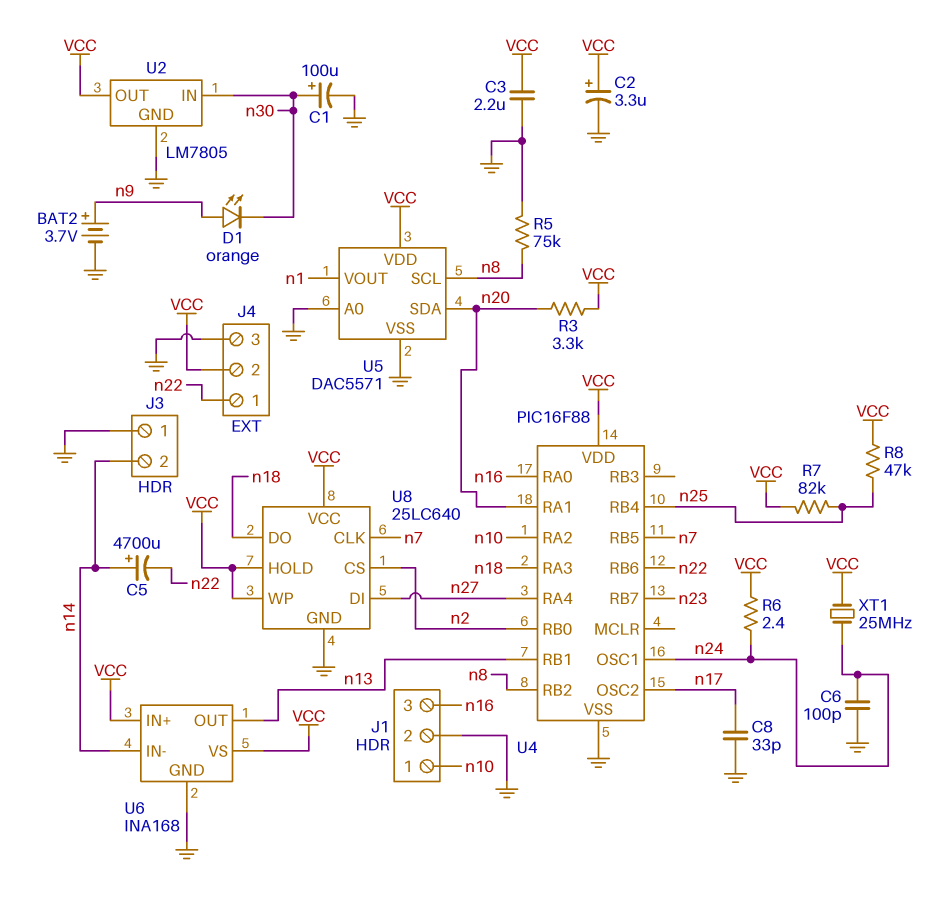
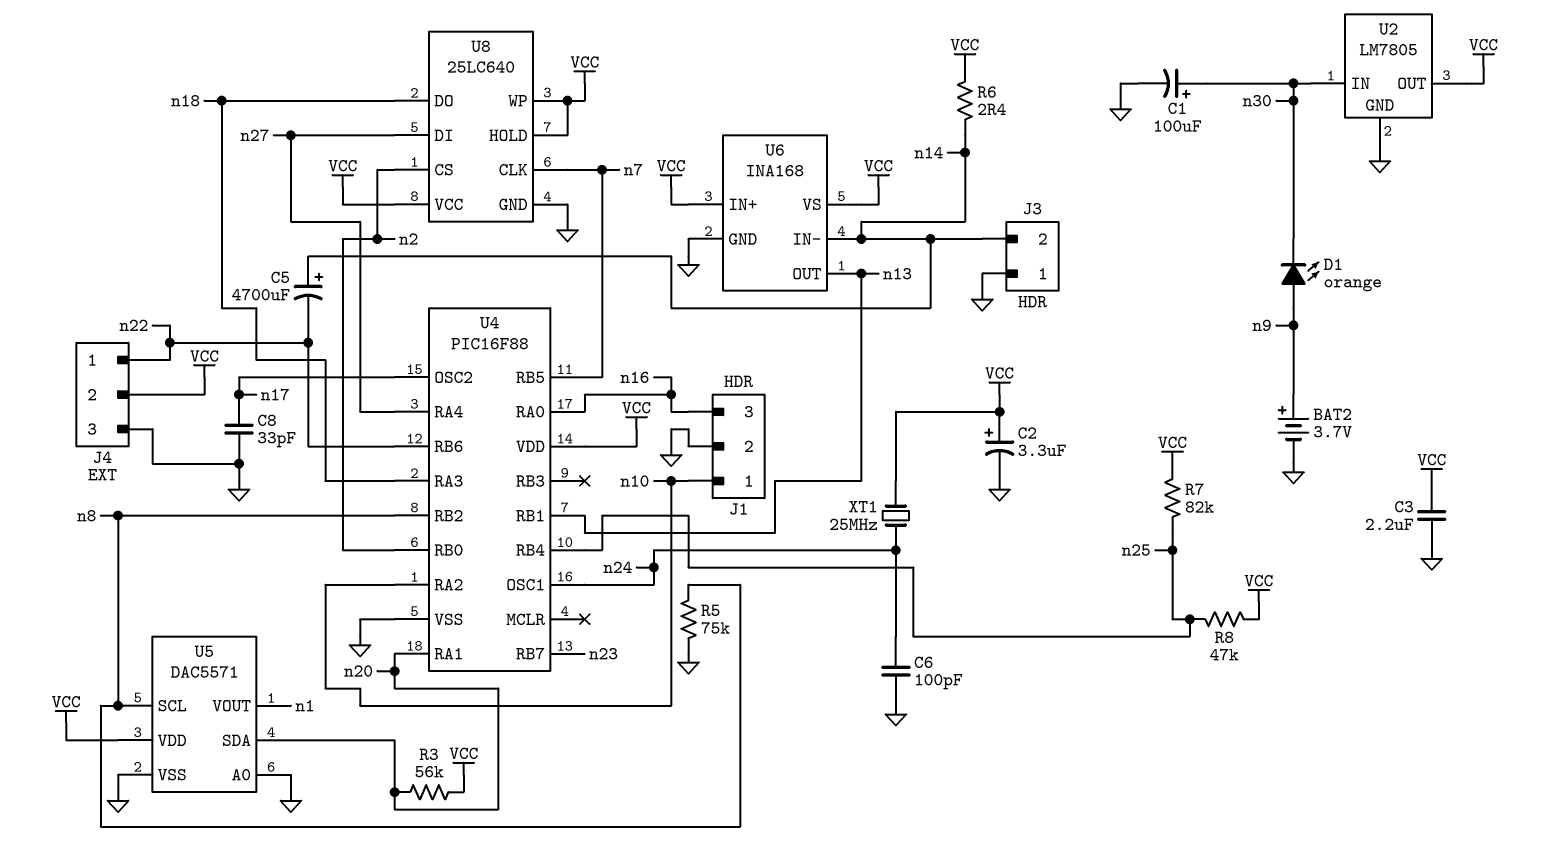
R3: 3.3k (VCC, n20) -> 56k (VCC, n20)
R6: 2.4 (VCC, n24) -> 2.4 (VCC, n14)

